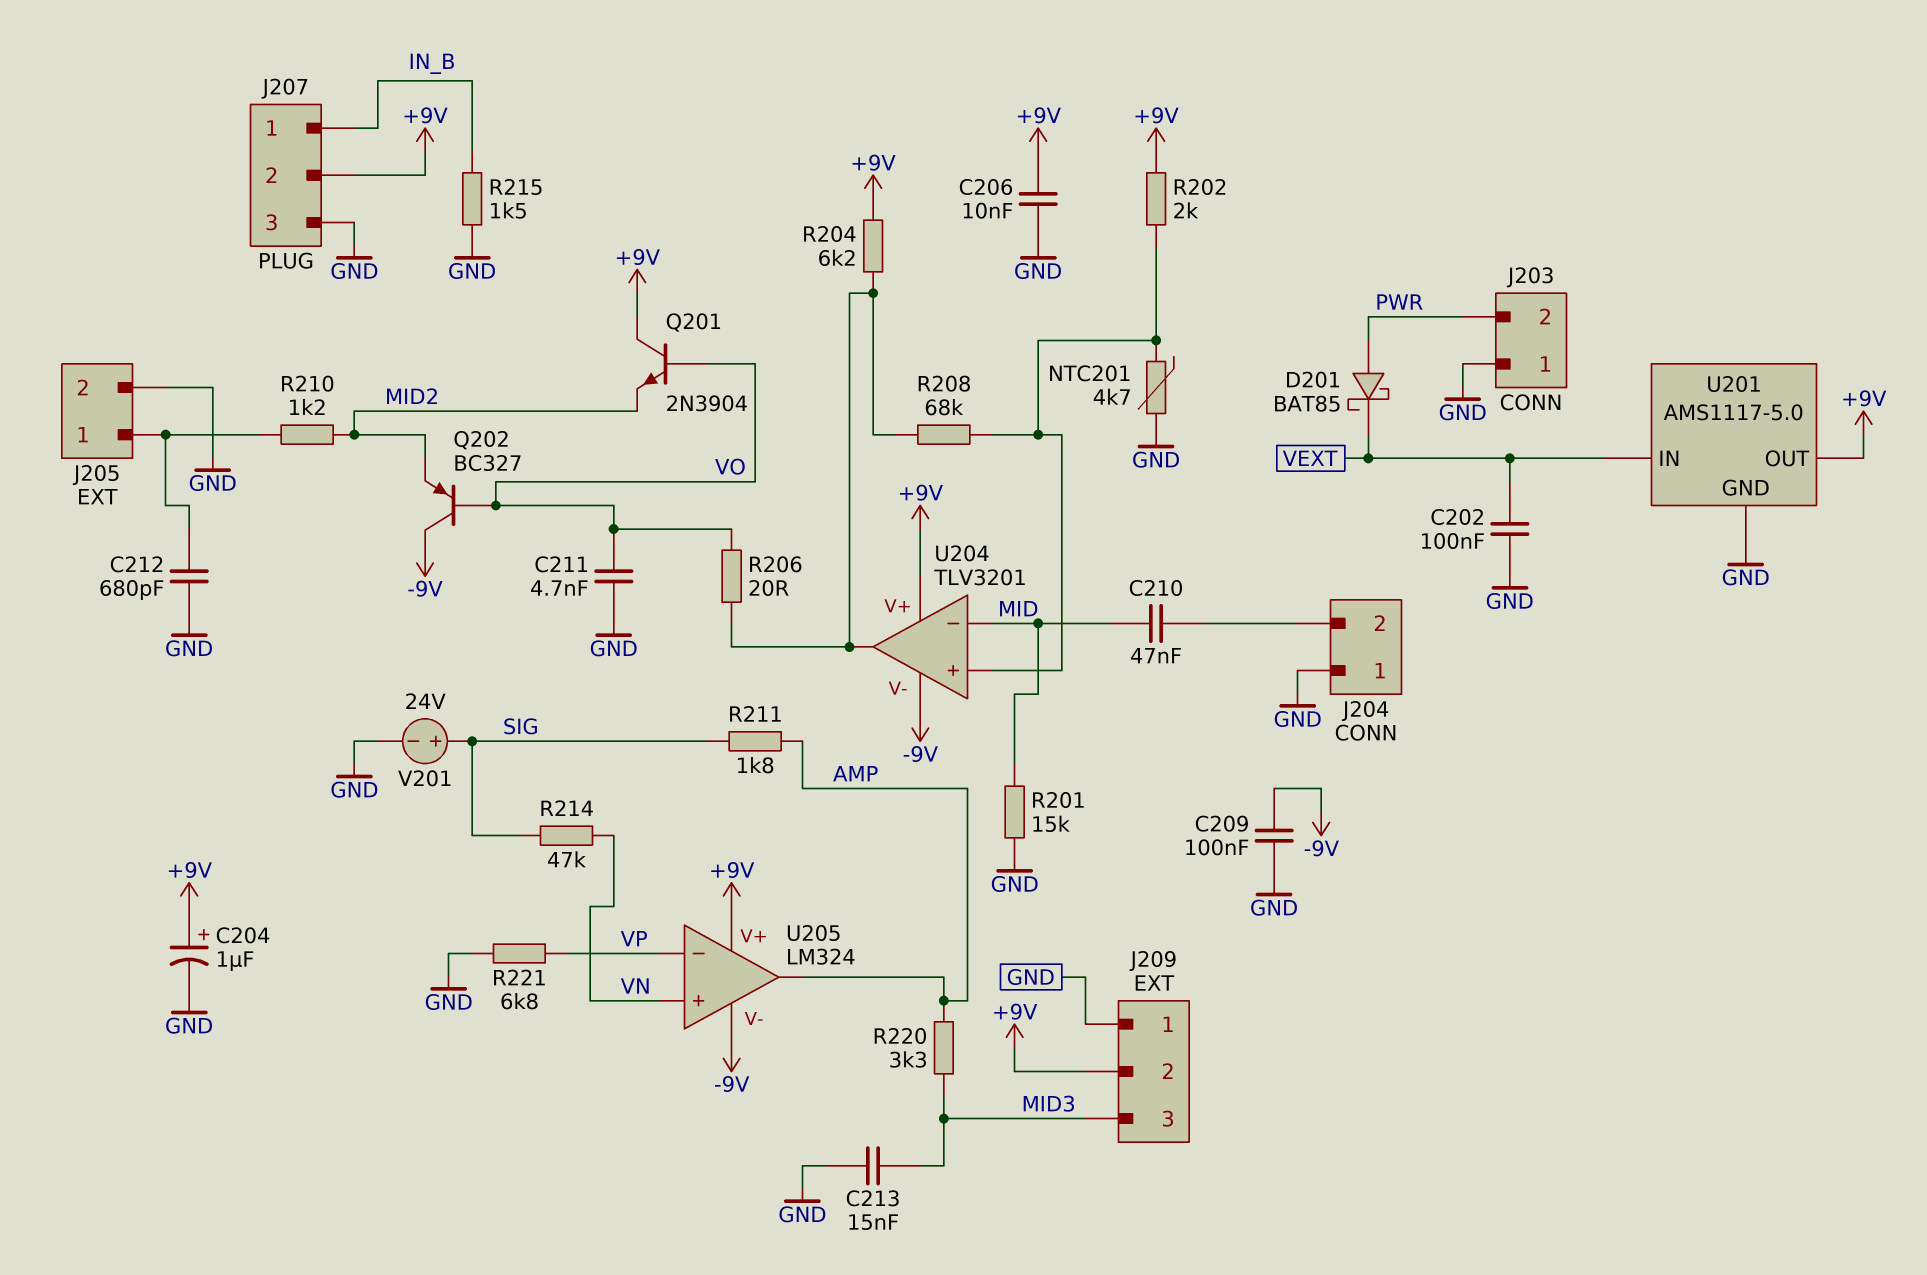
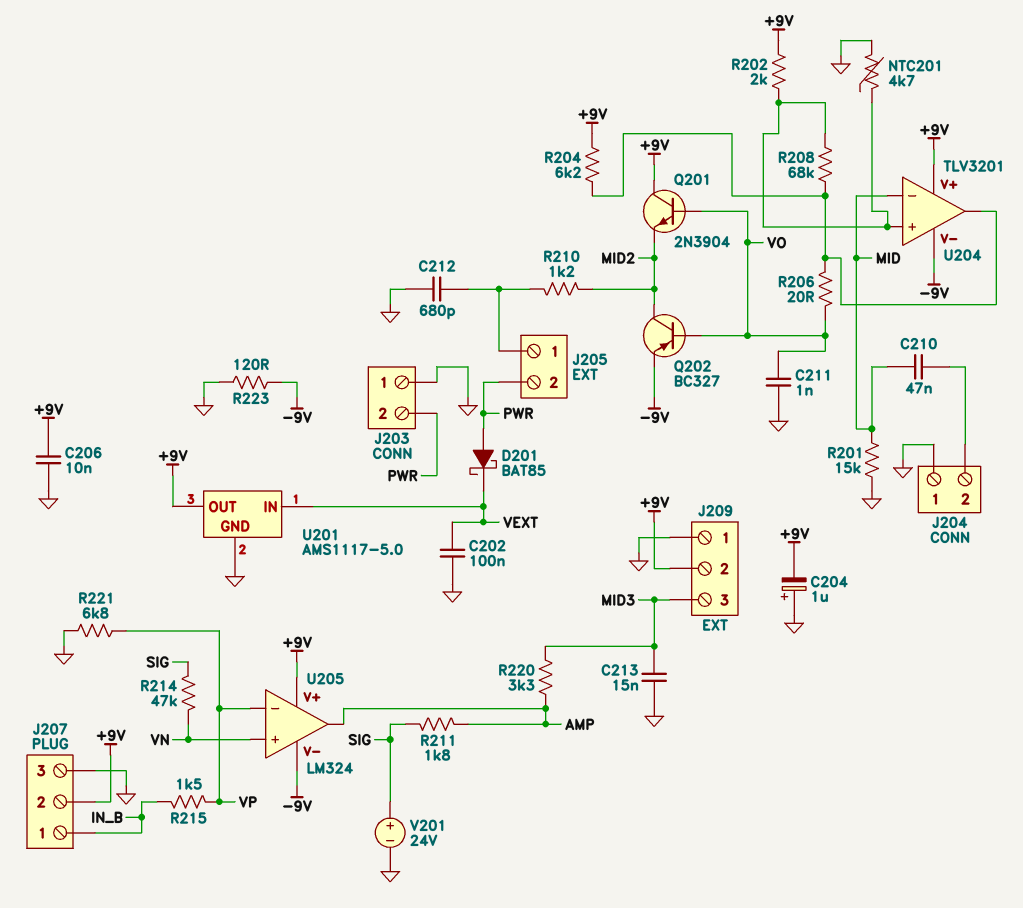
C204: 1uF (plus +9V, minus GND) -> 1uF (plus GND, minus +9V)
C209: 100nF (-9V, GND) -> none
C211: 4.7nF (GND, VO) -> 1nF (GND, VO)
J205 pin 2: GND -> PWR
Q202: PNP BC327 (B VO, C -9V, E MID2) -> PNP BC327 (B VO, C MID2, E -9V)
R215: 1.5k (GND, IN_B) -> 1.5k (IN_B, VP)
R223: none -> 120 (-9V, GND)

